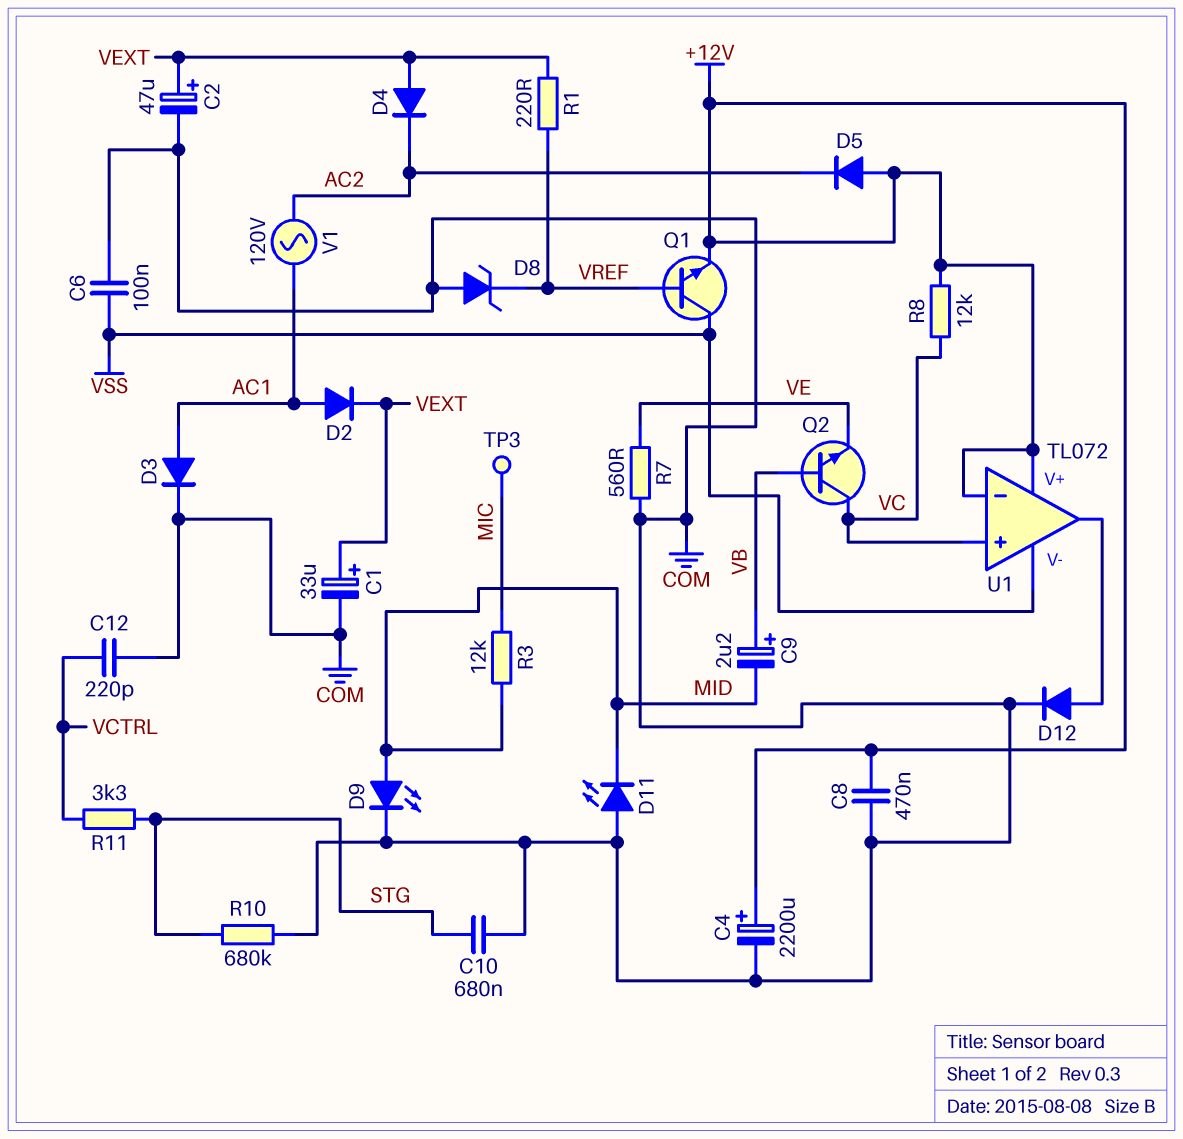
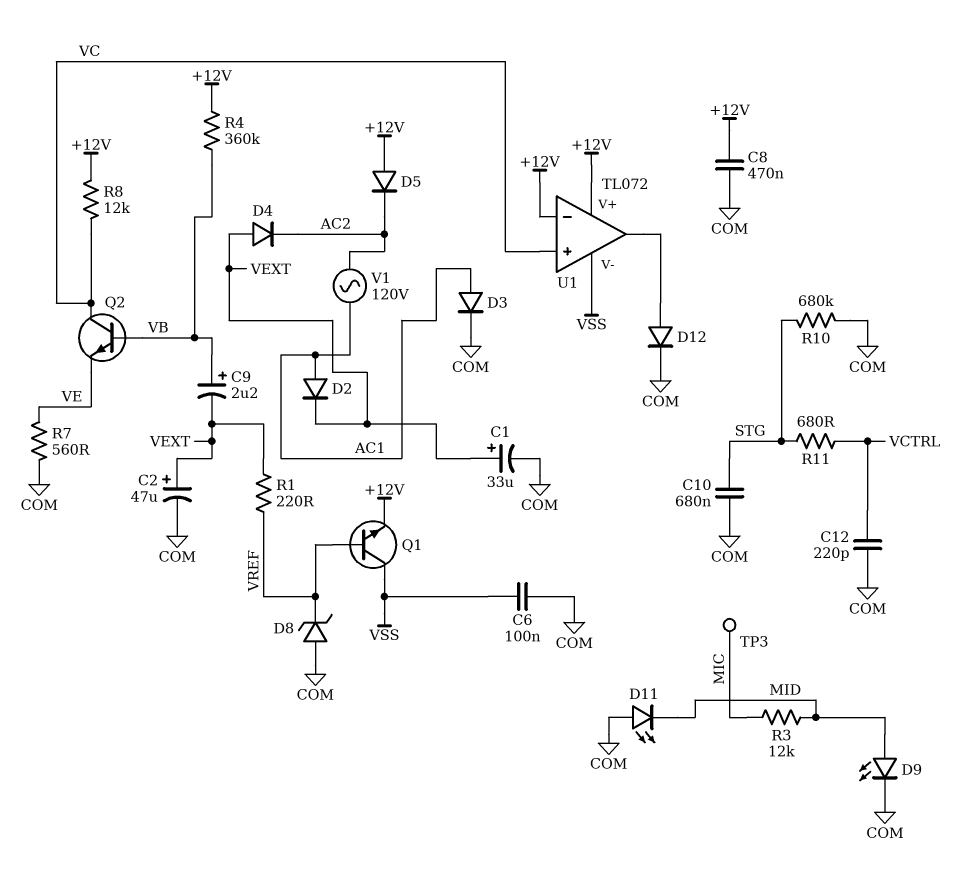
C4: 2200uF (plus +12V, minus COM) -> none
C9: 2.2uF (plus VB, minus MID) -> 2.2uF (plus VB, minus VEXT)
R4: none -> 360k (+12V, VB)
R11: 3.3k (STG, VCTRL) -> 680 (STG, VCTRL)

